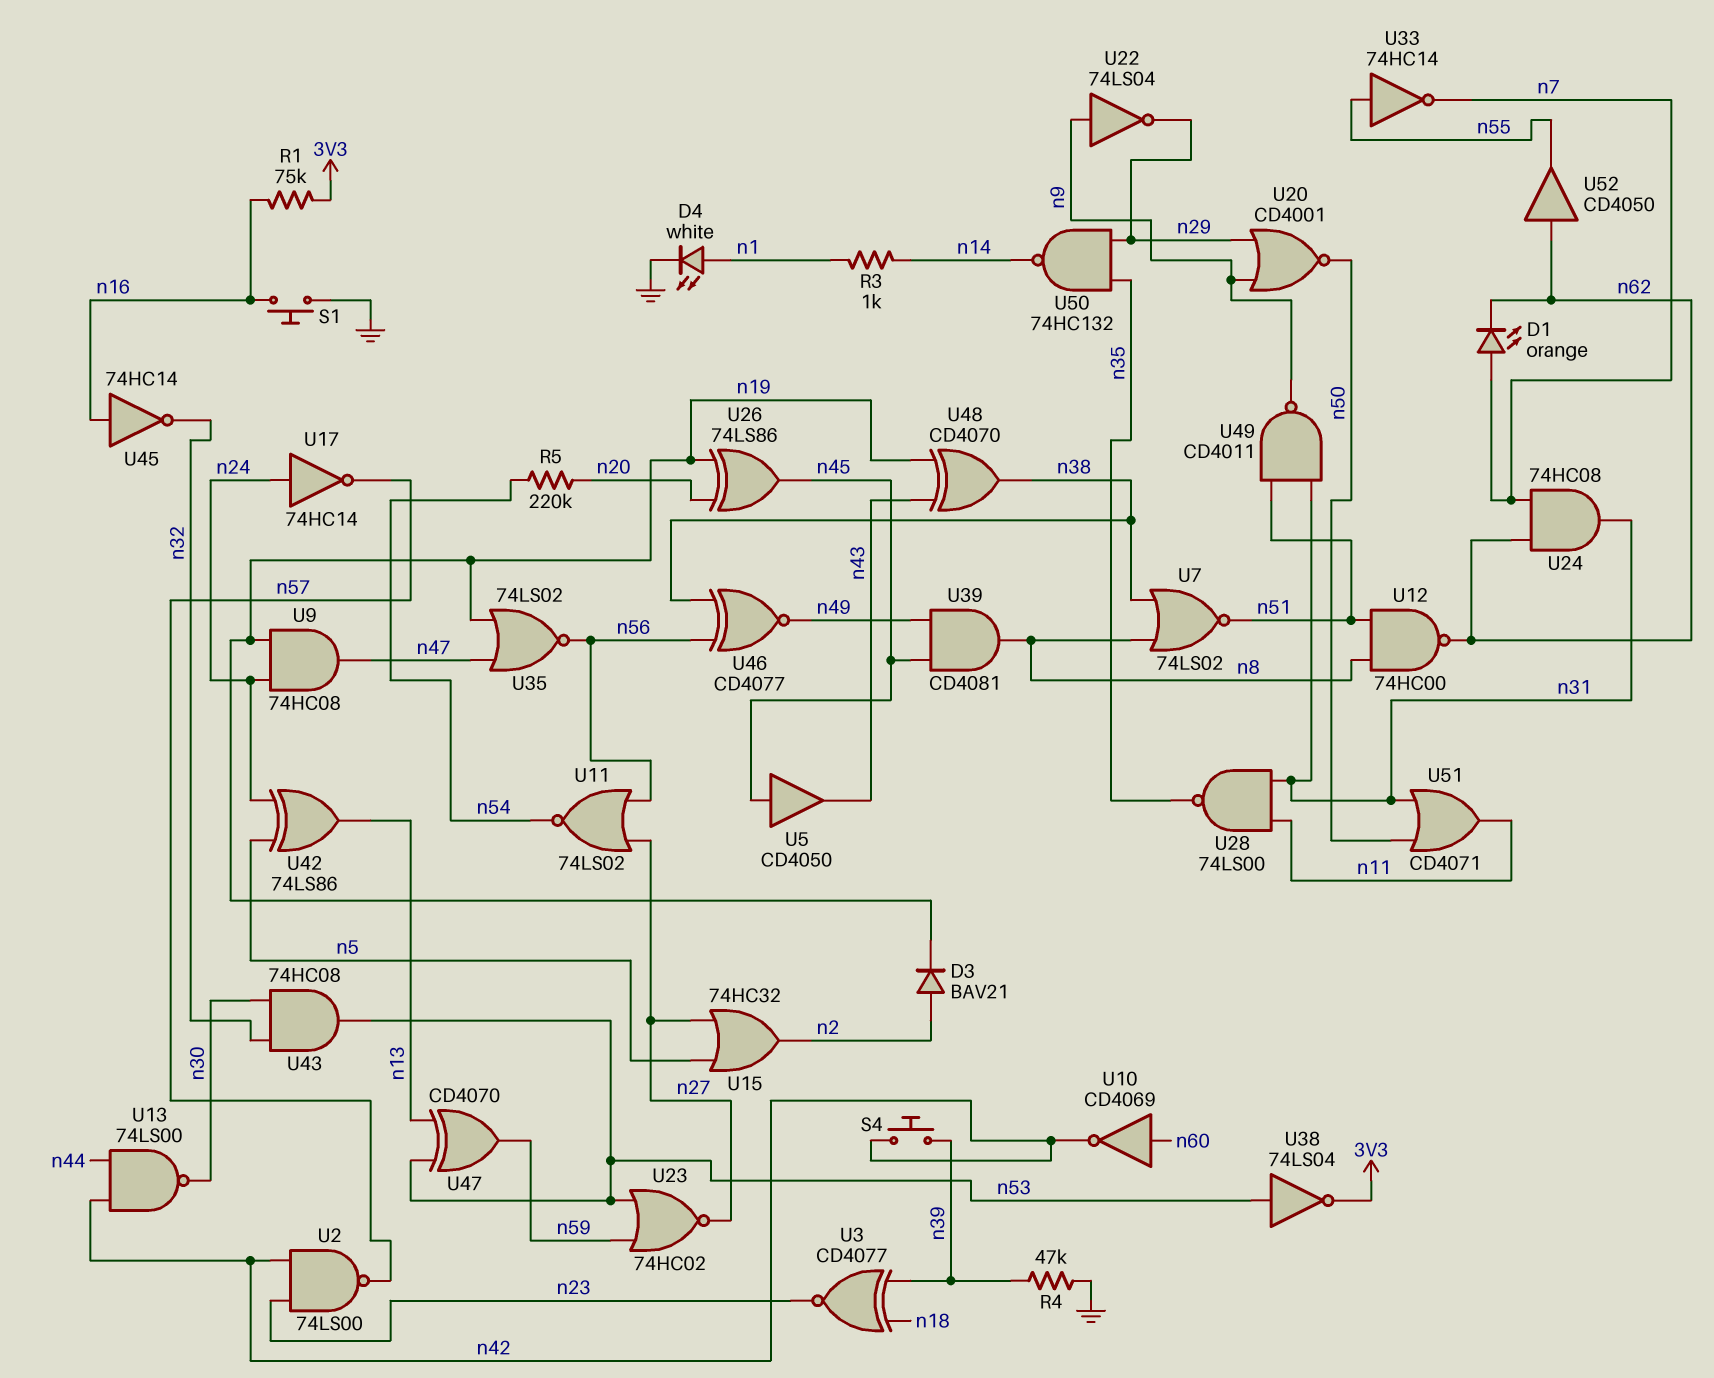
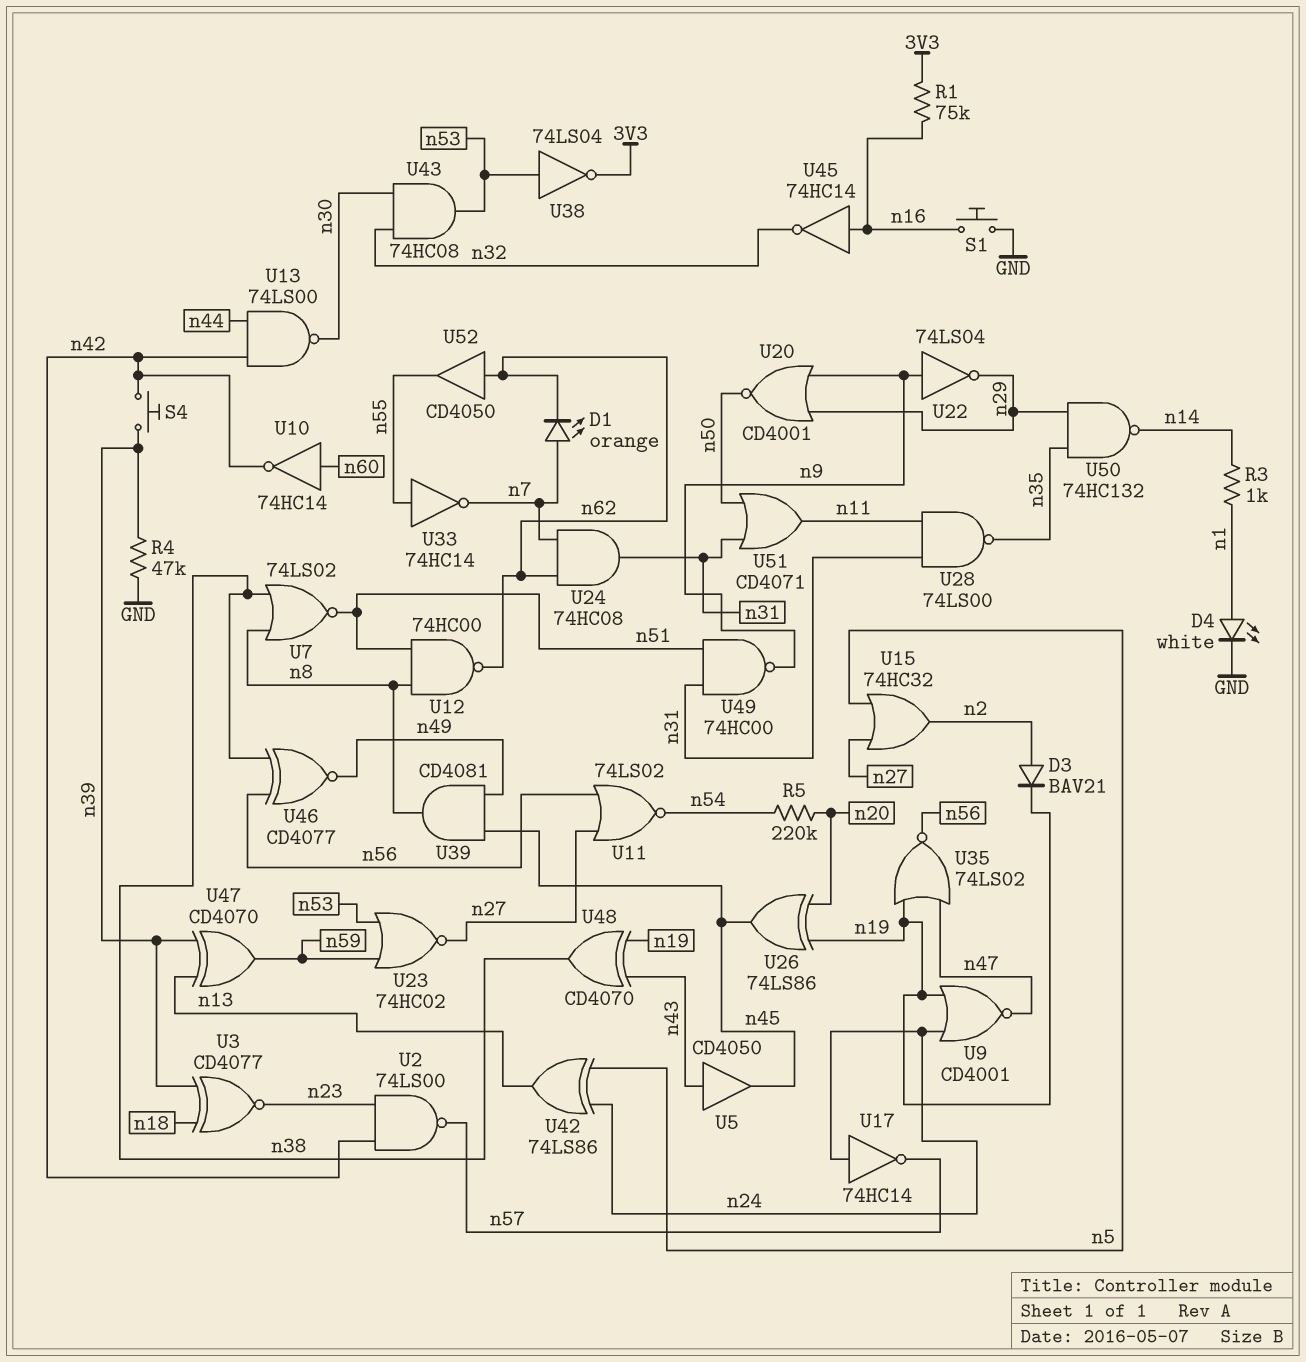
U5: buffer CD4050 (in n45, out n43) -> buffer CD4050 (in n43, out n45)
U9: AND 74HC08 (in n19, in n24, out n47) -> NOR CD4001 (in n19, in n24, out n47)
U10: NOT CD4069 (in n60, out n42) -> NOT 74HC14 (in n60, out n42)
U47: XOR CD4070 (in n13, in n53, out n59) -> XOR CD4070 (in n13, in n39, out n59)
U49: NAND CD4011 (in n31, in n51, out n9) -> NAND 74HC00 (in n31, in n51, out n9)

